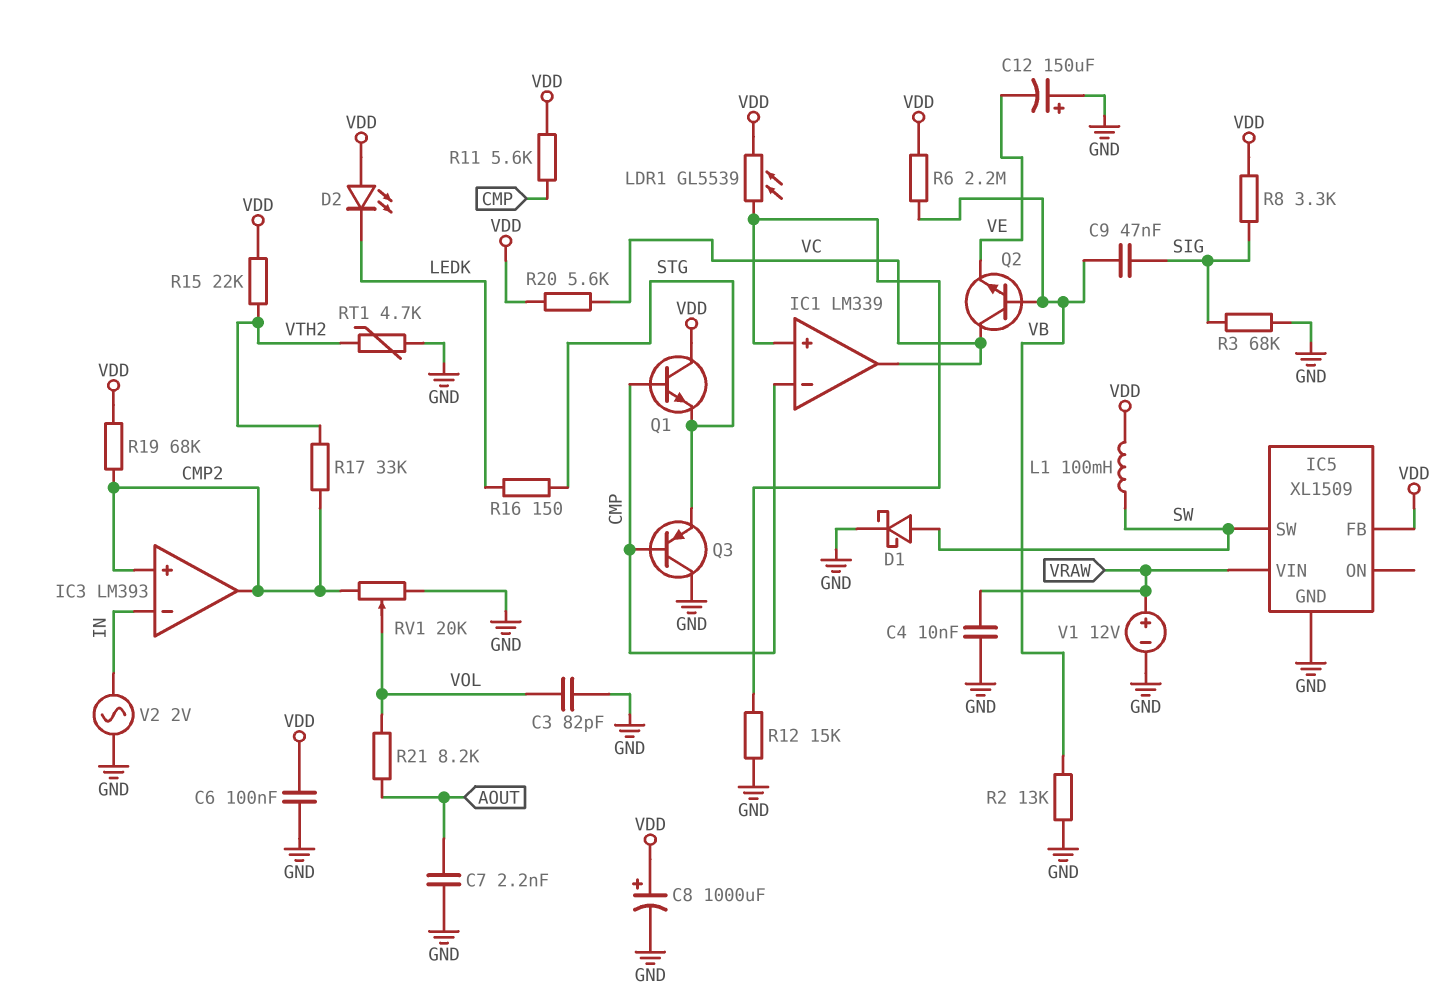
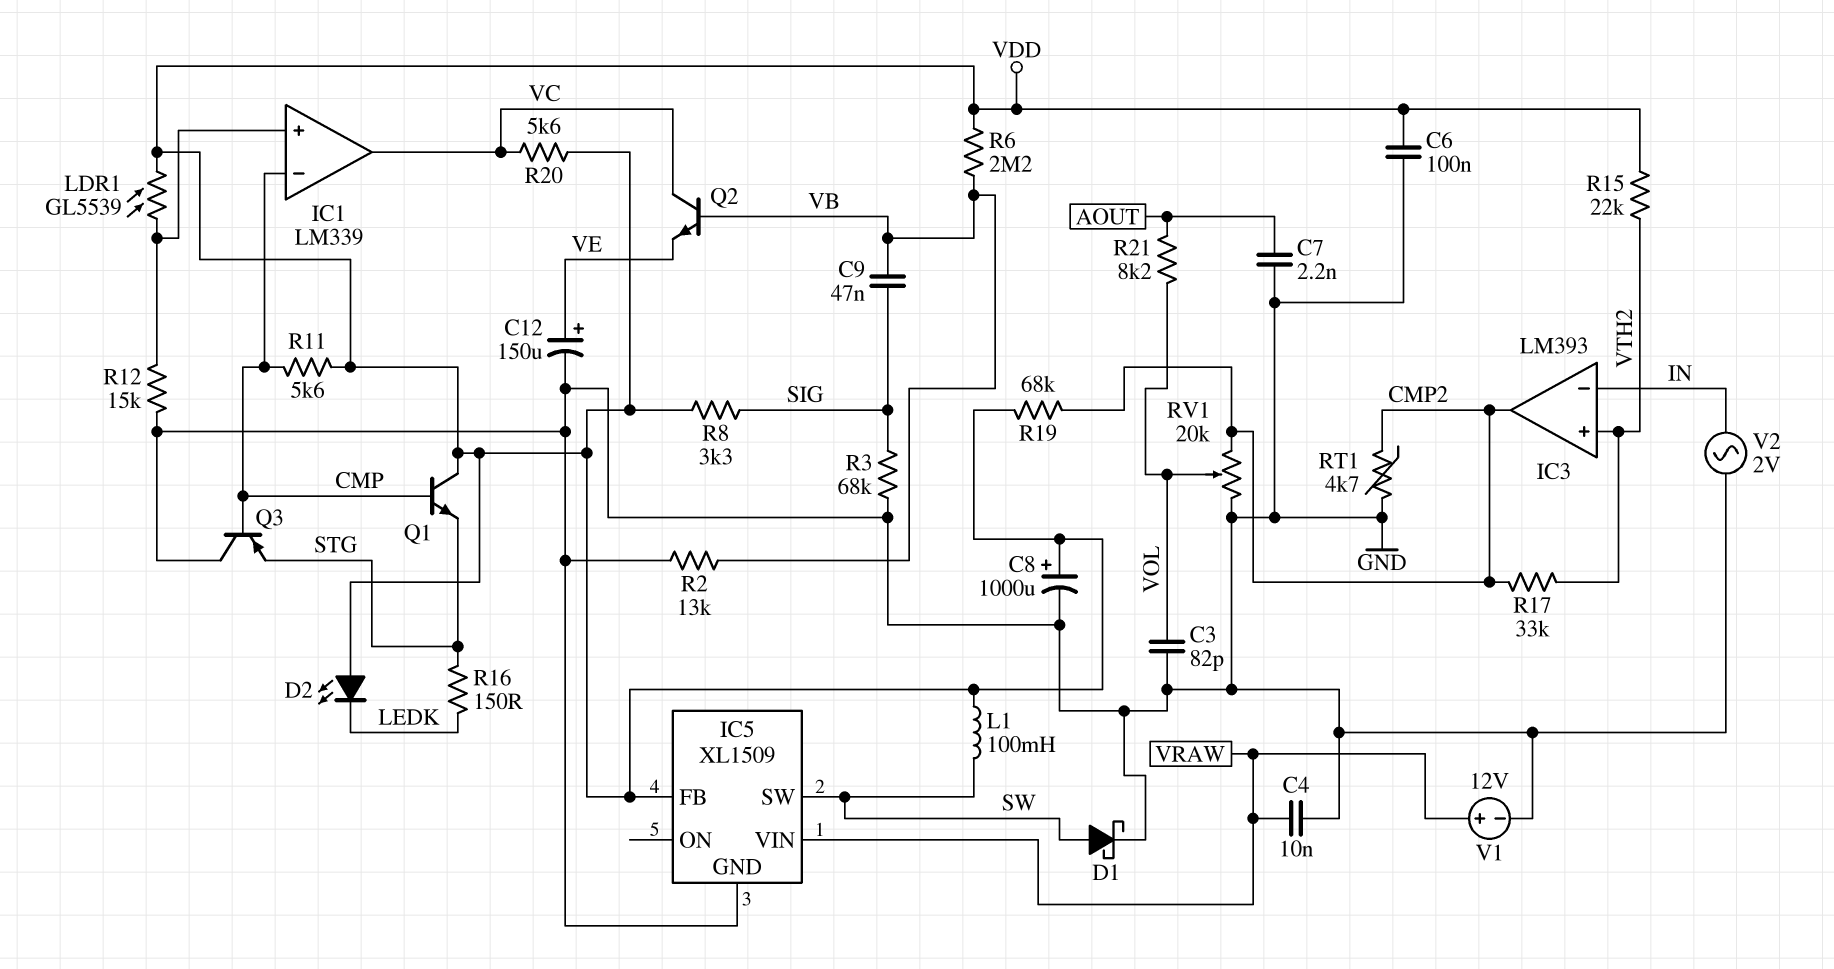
C12: 150uF (plus GND, minus VE) -> 150uF (plus VE, minus GND)
IC3 pin in+: CMP2 -> VTH2
RT1: 4.7k (GND, VTH2) -> 4.7k (CMP2, GND)

